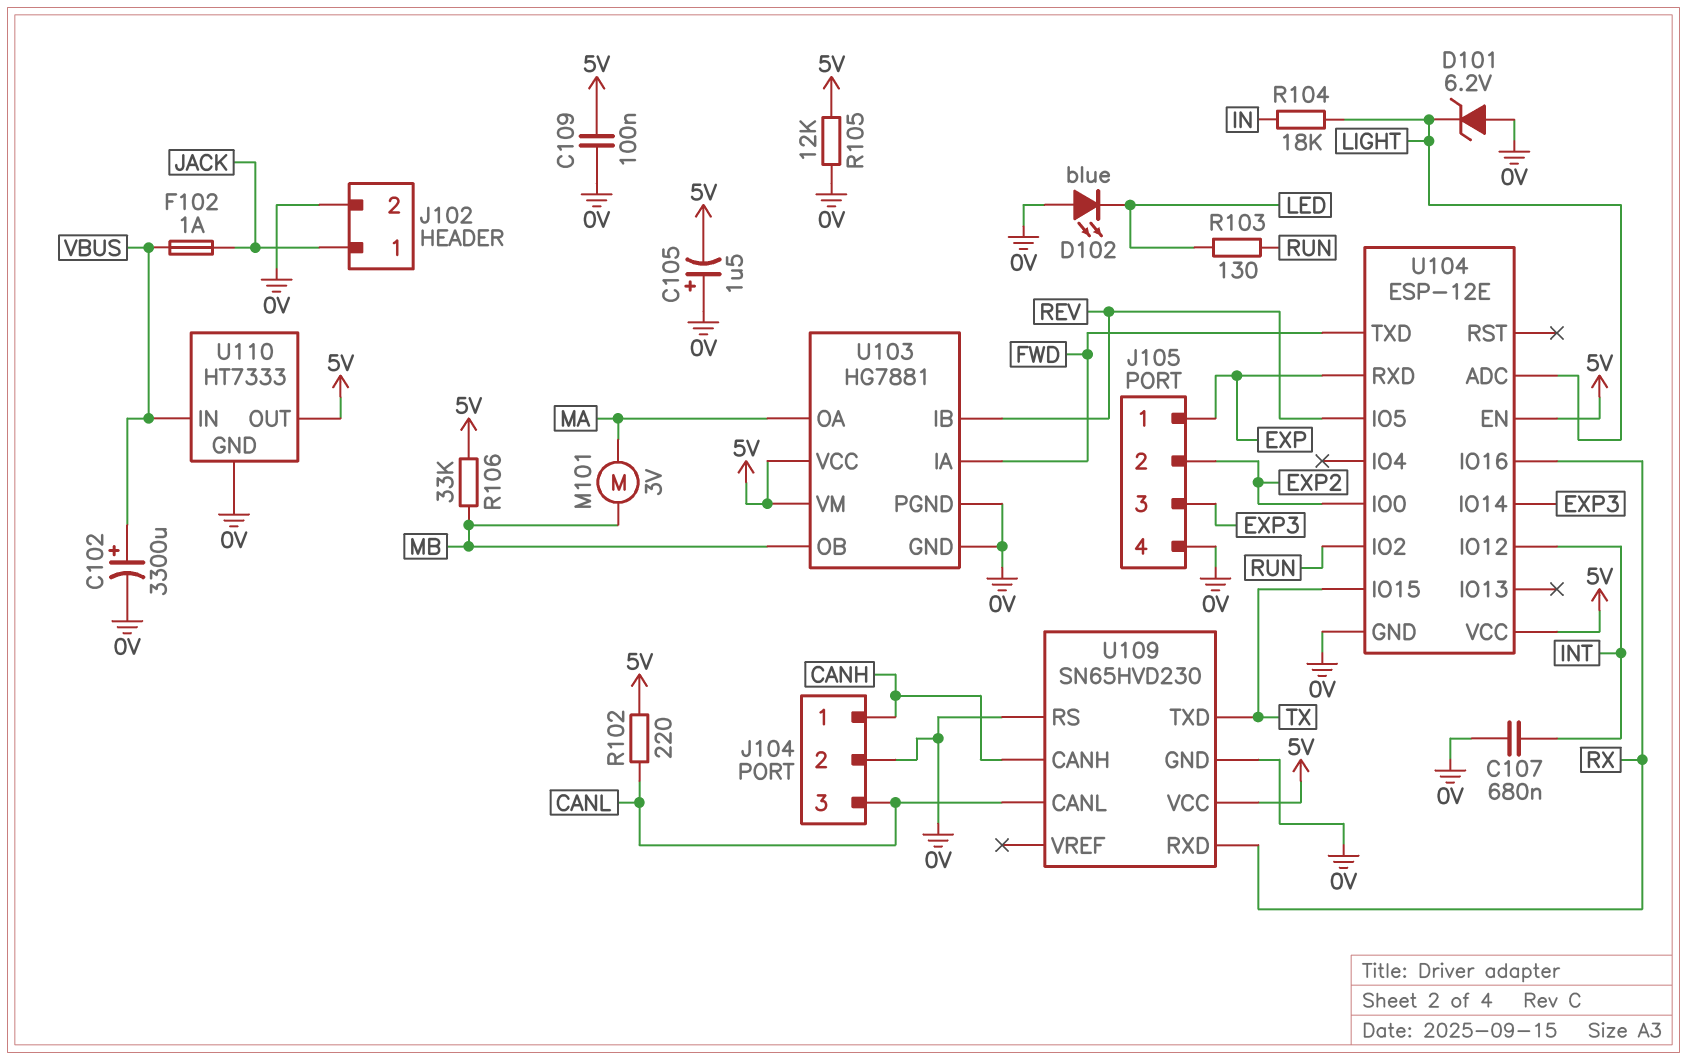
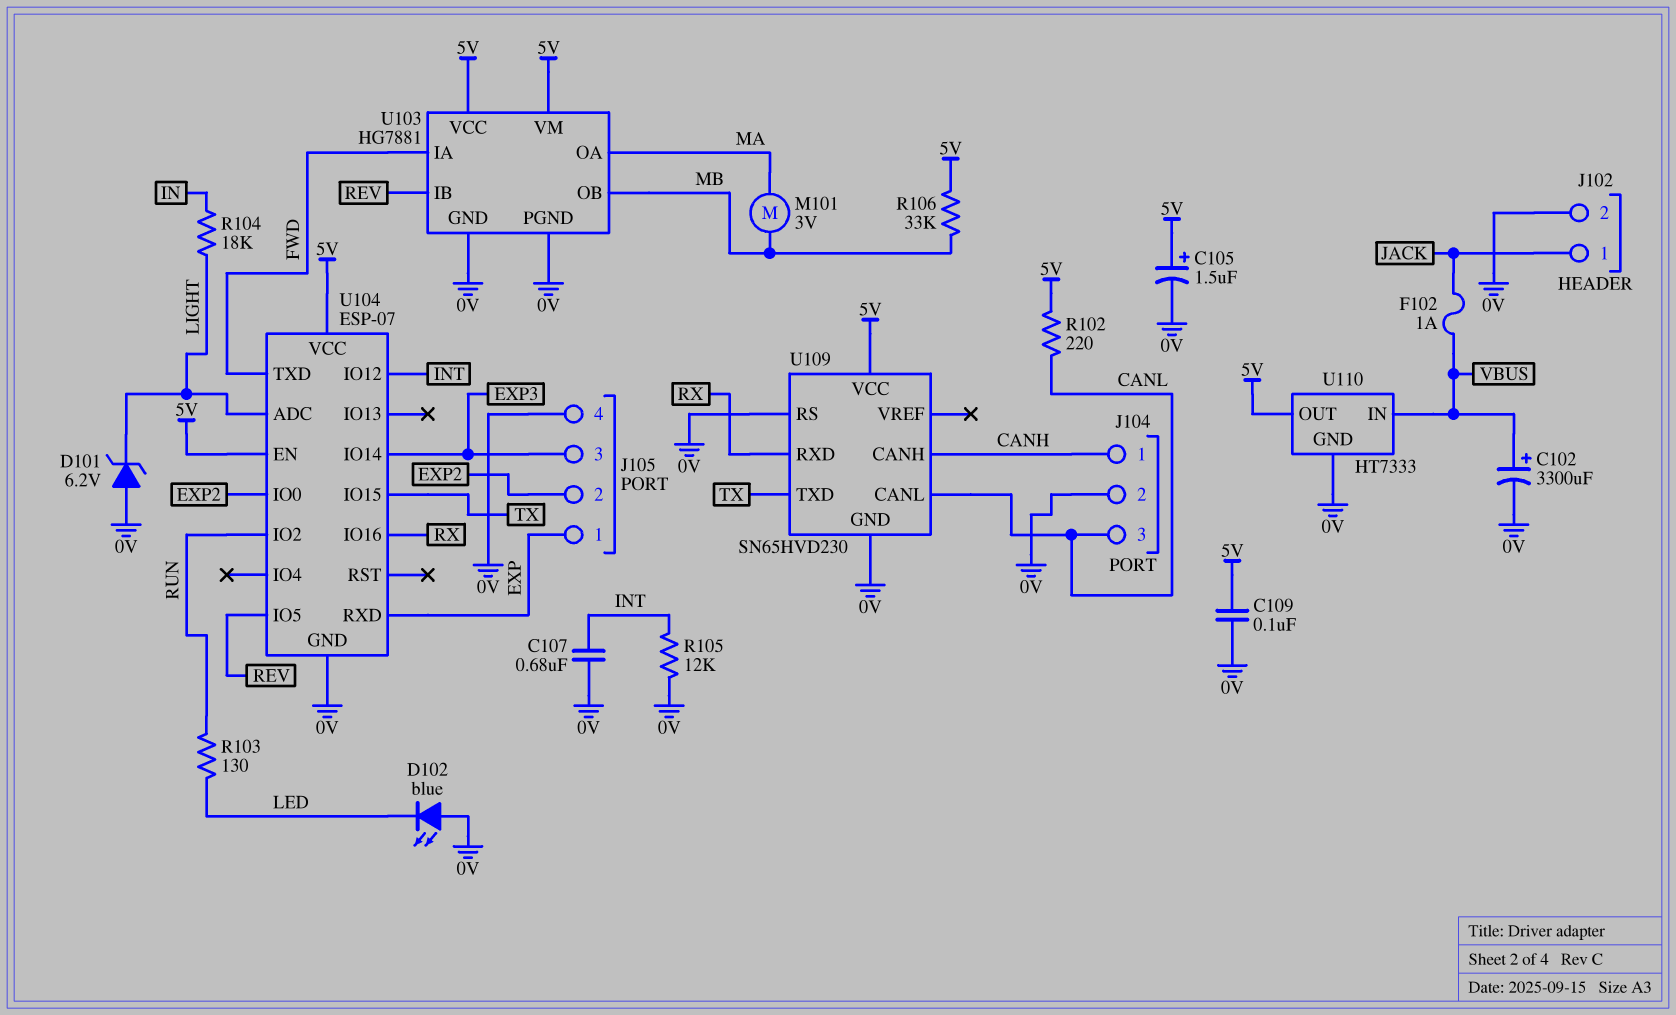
C105: 1.5uF (plus 0V, minus 5V) -> 1.5uF (plus 5V, minus 0V)
R105: 12k (0V, 5V) -> 12k (0V, INT)
U104: ESP-12E -> ESP-07

